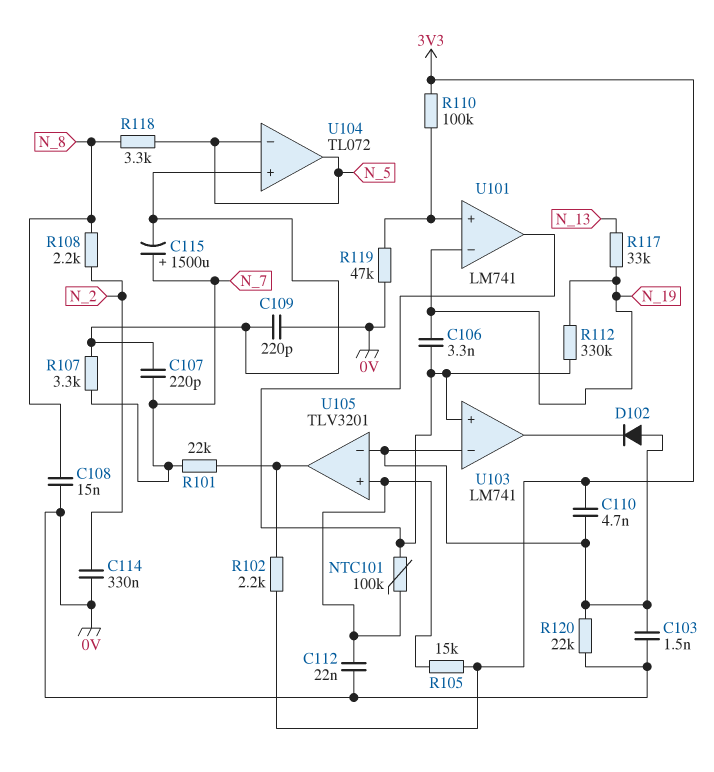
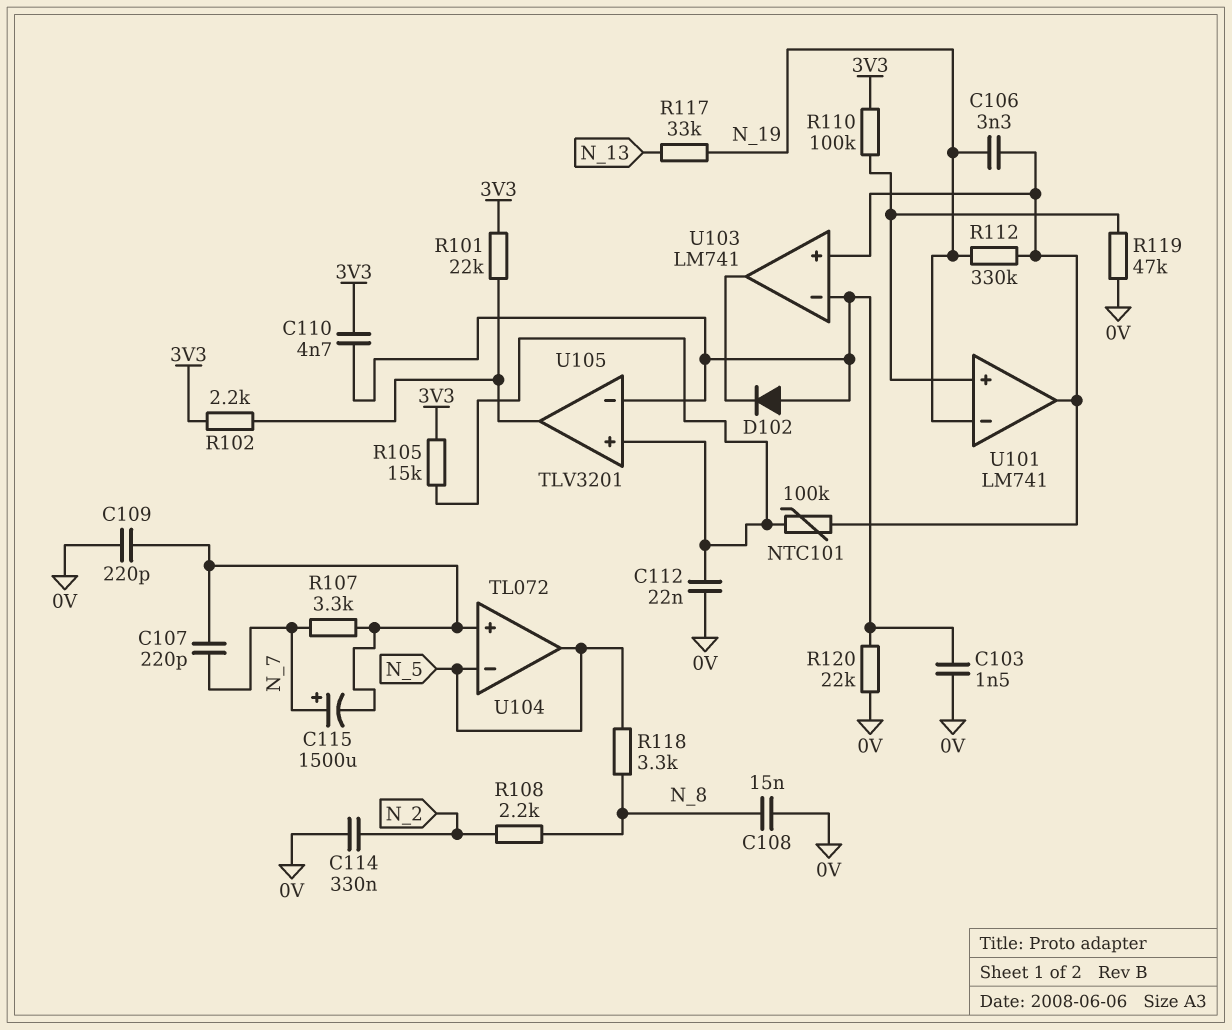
R101: 22k (N_7, U105/out) -> 22k (3V3, U105/out)

